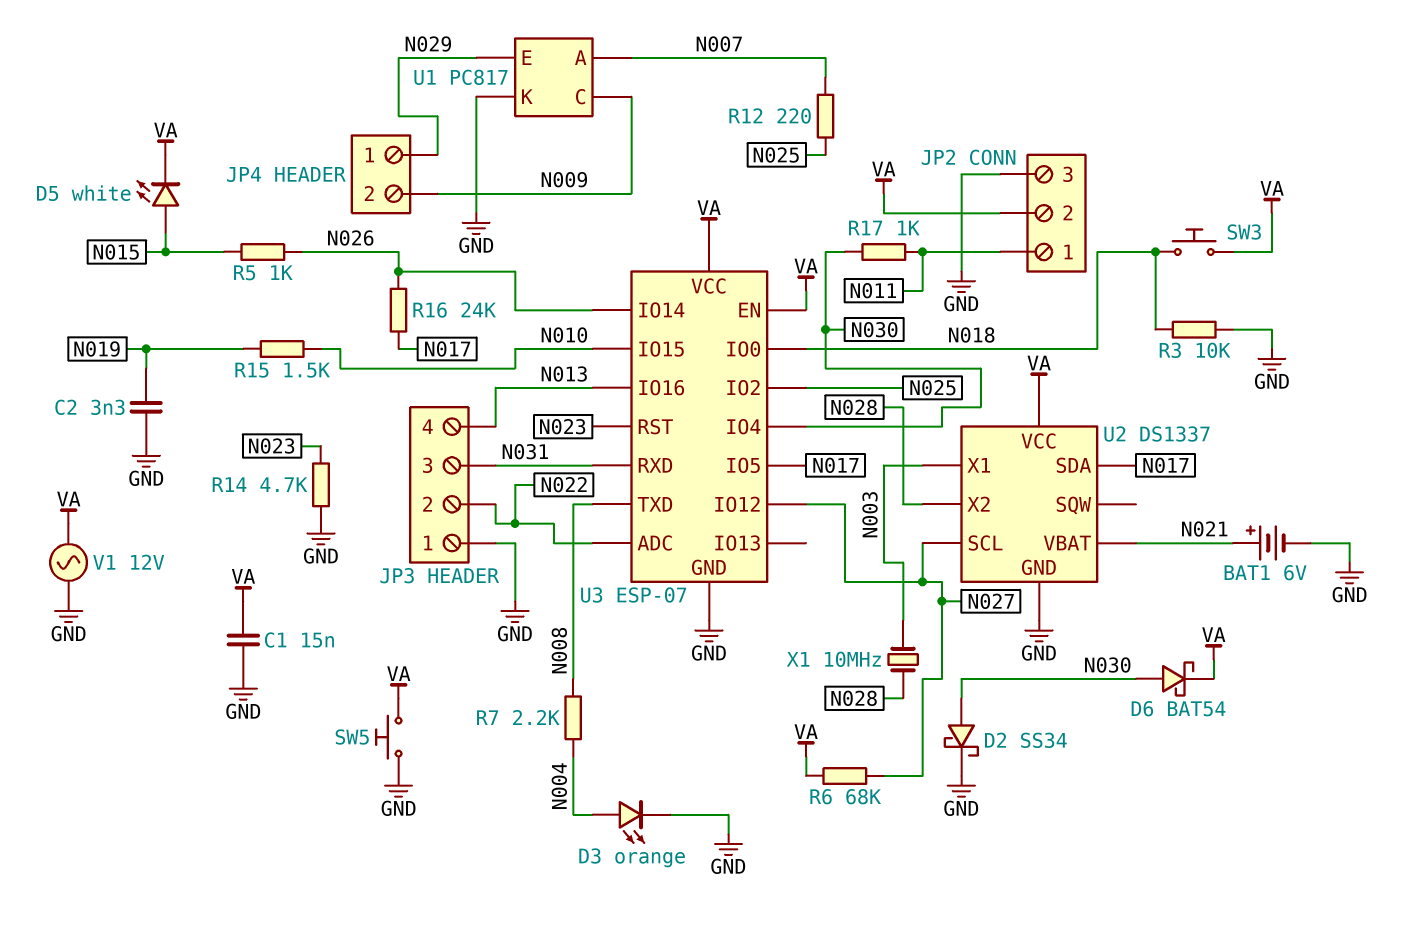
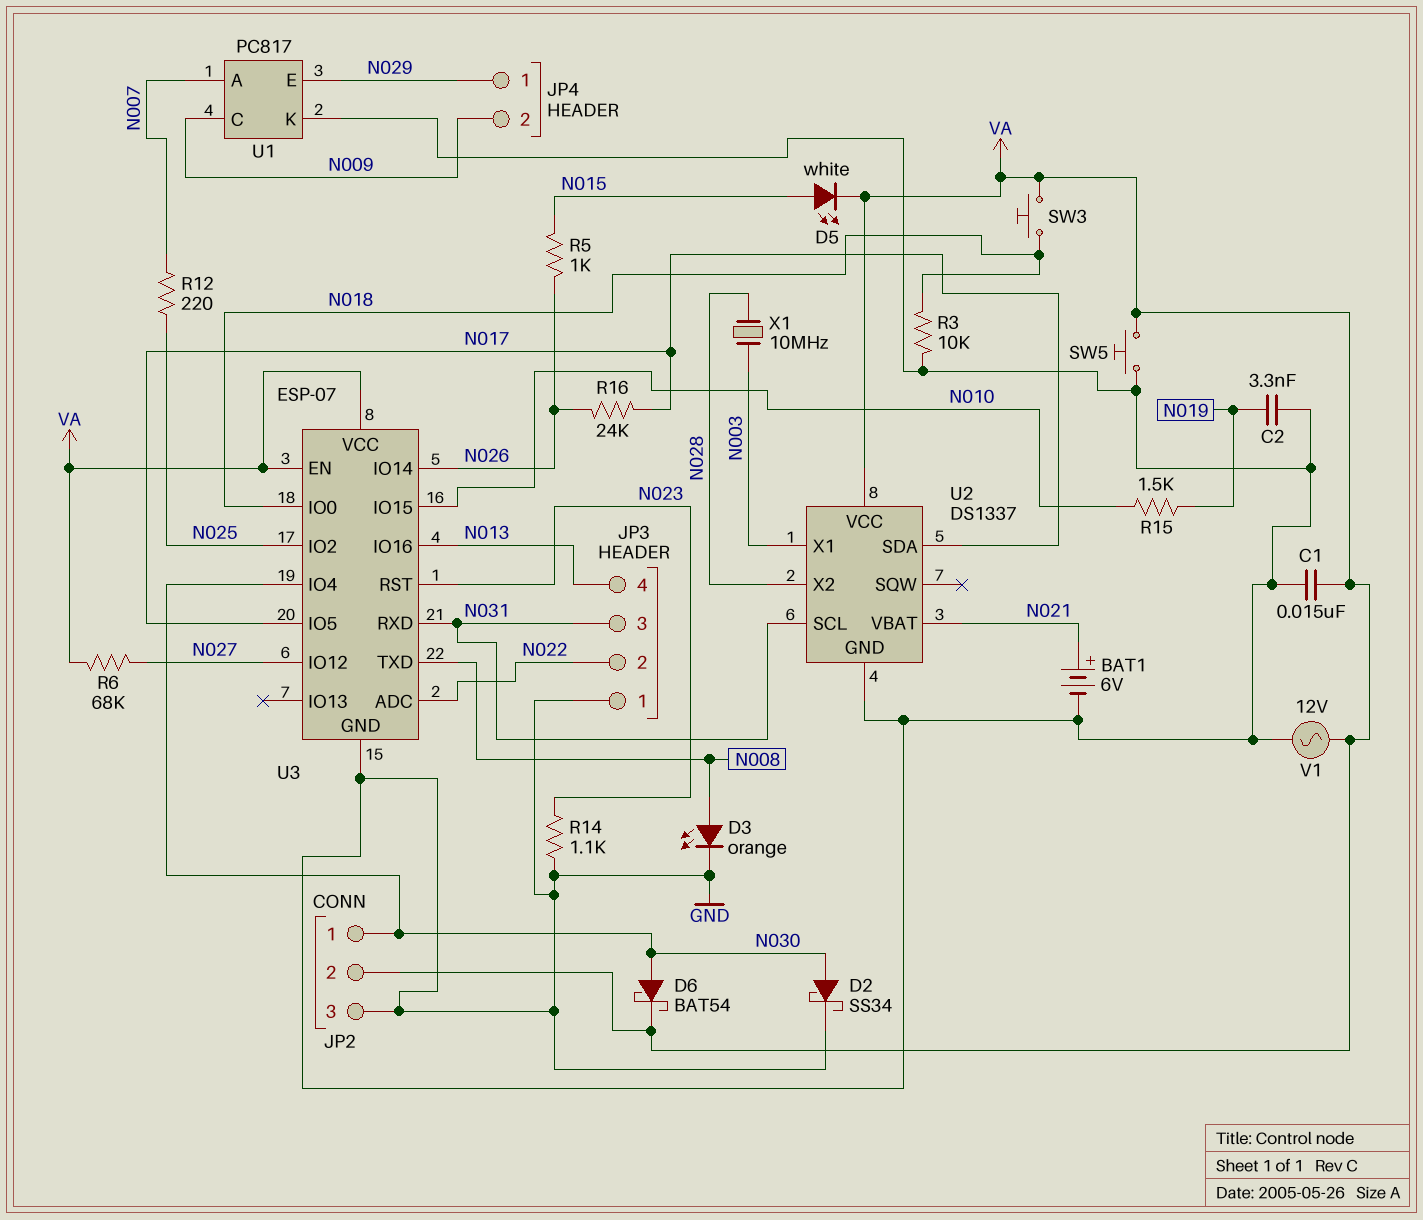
D3: LED orange (A N004, K GND) -> LED orange (A N008, K GND)
JP2 pin 1: N011 -> N030
R7: 2.2k (N004, N008) -> none
R14: 4.7k (GND, N023) -> 1.1k (GND, N023)
R17: 1k (N011, N030) -> none
U2 pin SCL: N027 -> N031

